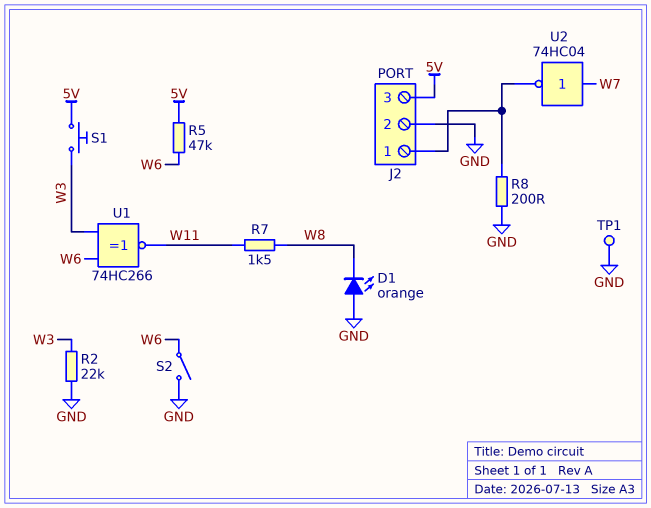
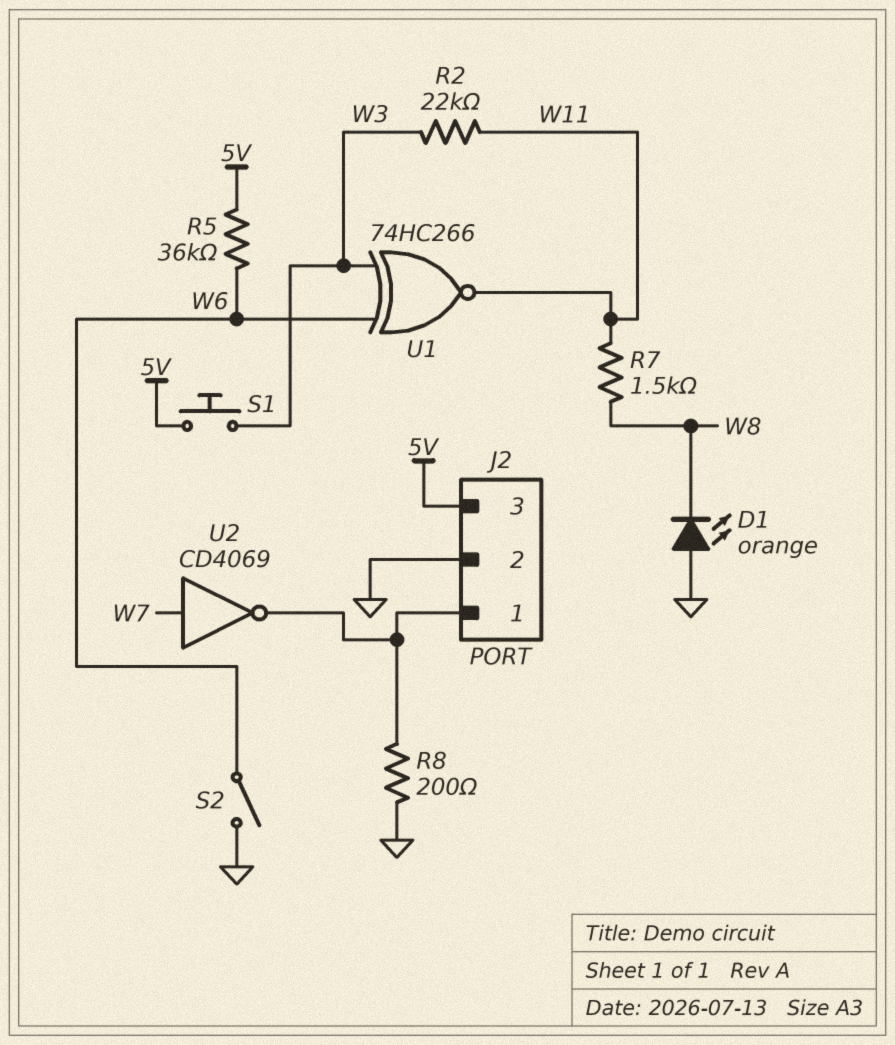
R2: 22k (GND, W3) -> 22k (W3, W11)
R5: 47k (5V, W6) -> 36k (5V, W6)
TP1: test point (GND) -> none
U2: NOT 74HC04 (in W7, out J2/1) -> NOT CD4069 (in W7, out J2/1)

